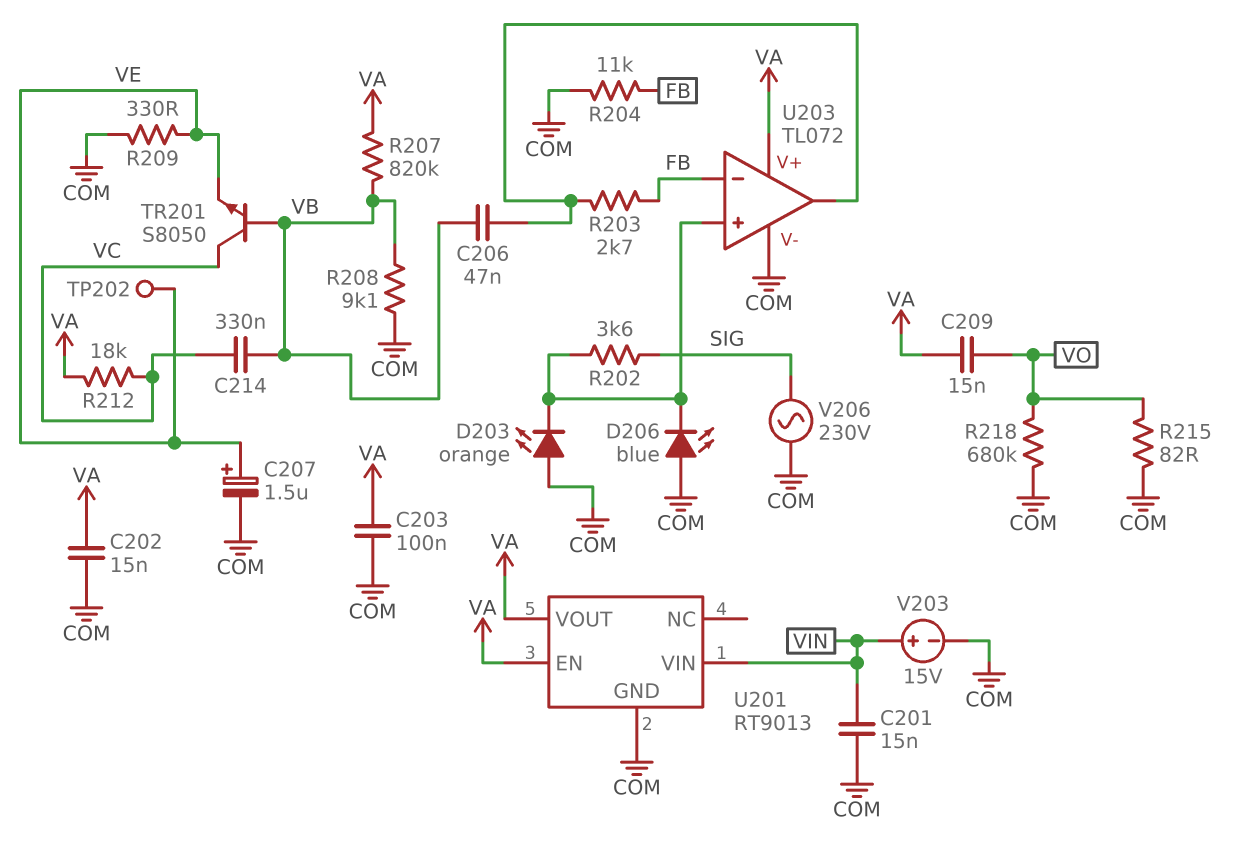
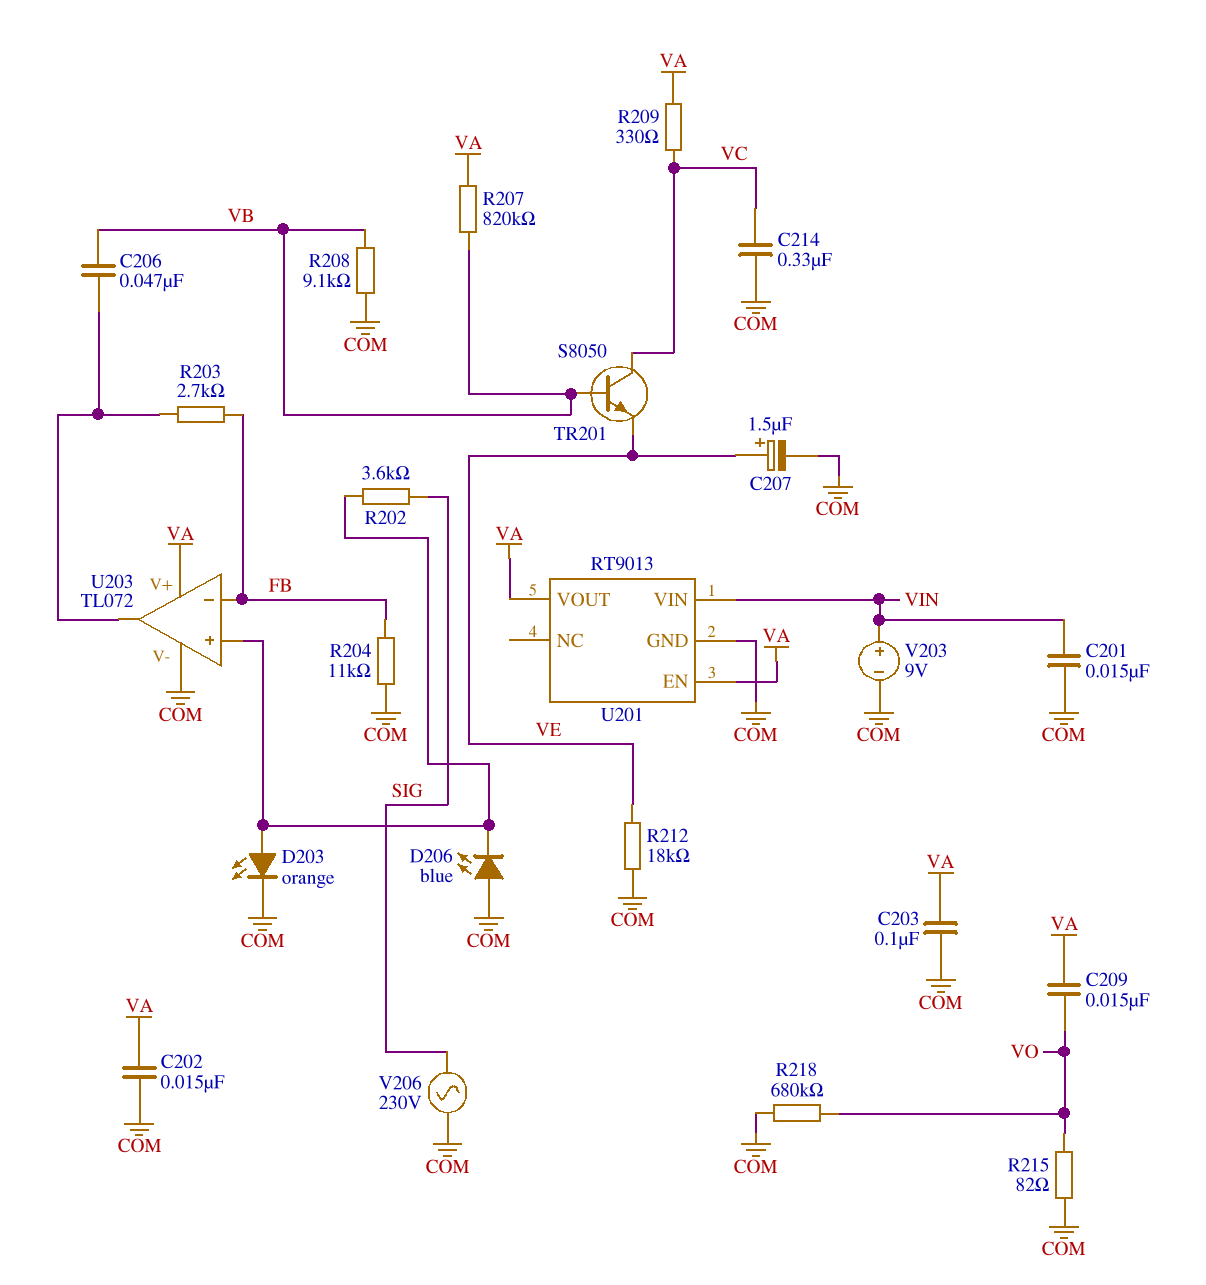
C214: 330nF (VB, VC) -> 330nF (COM, VC)
D203: LED orange (A COM, K U203/in+) -> LED orange (A U203/in+, K COM)
R209: 330 (COM, VE) -> 330 (VA, VC)
R212: 18k (VA, VC) -> 18k (COM, VE)
TP202: test point (VE) -> none
V203: 15V (plus VIN, minus COM) -> 9V (plus VIN, minus COM)

